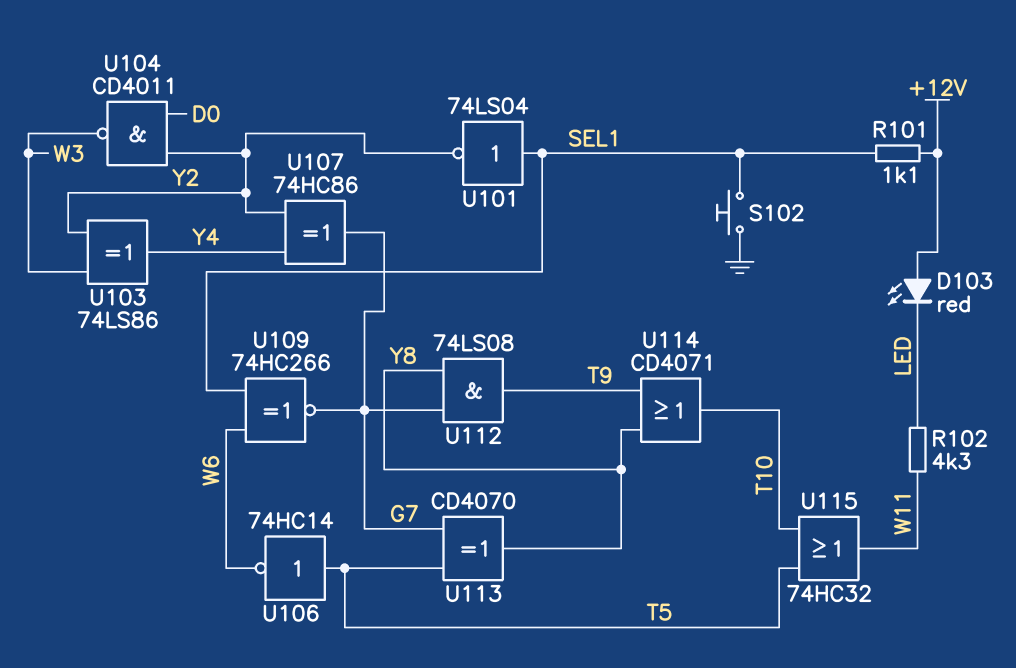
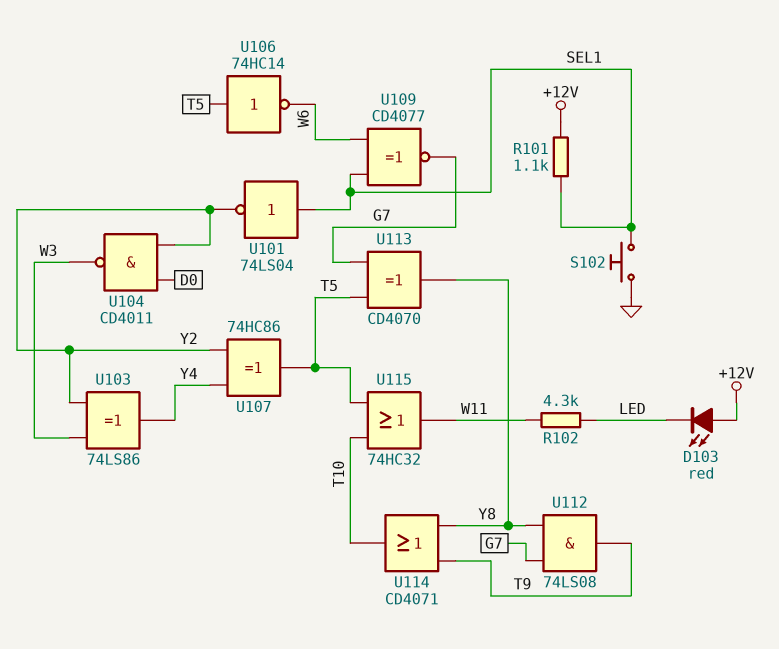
U107: XOR 74HC86 (in Y2, in Y4, out G7) -> XOR 74HC86 (in Y2, in Y4, out T5)
U109: XNOR 74HC266 (in SEL1, in W6, out G7) -> XNOR CD4077 (in SEL1, in W6, out G7)

